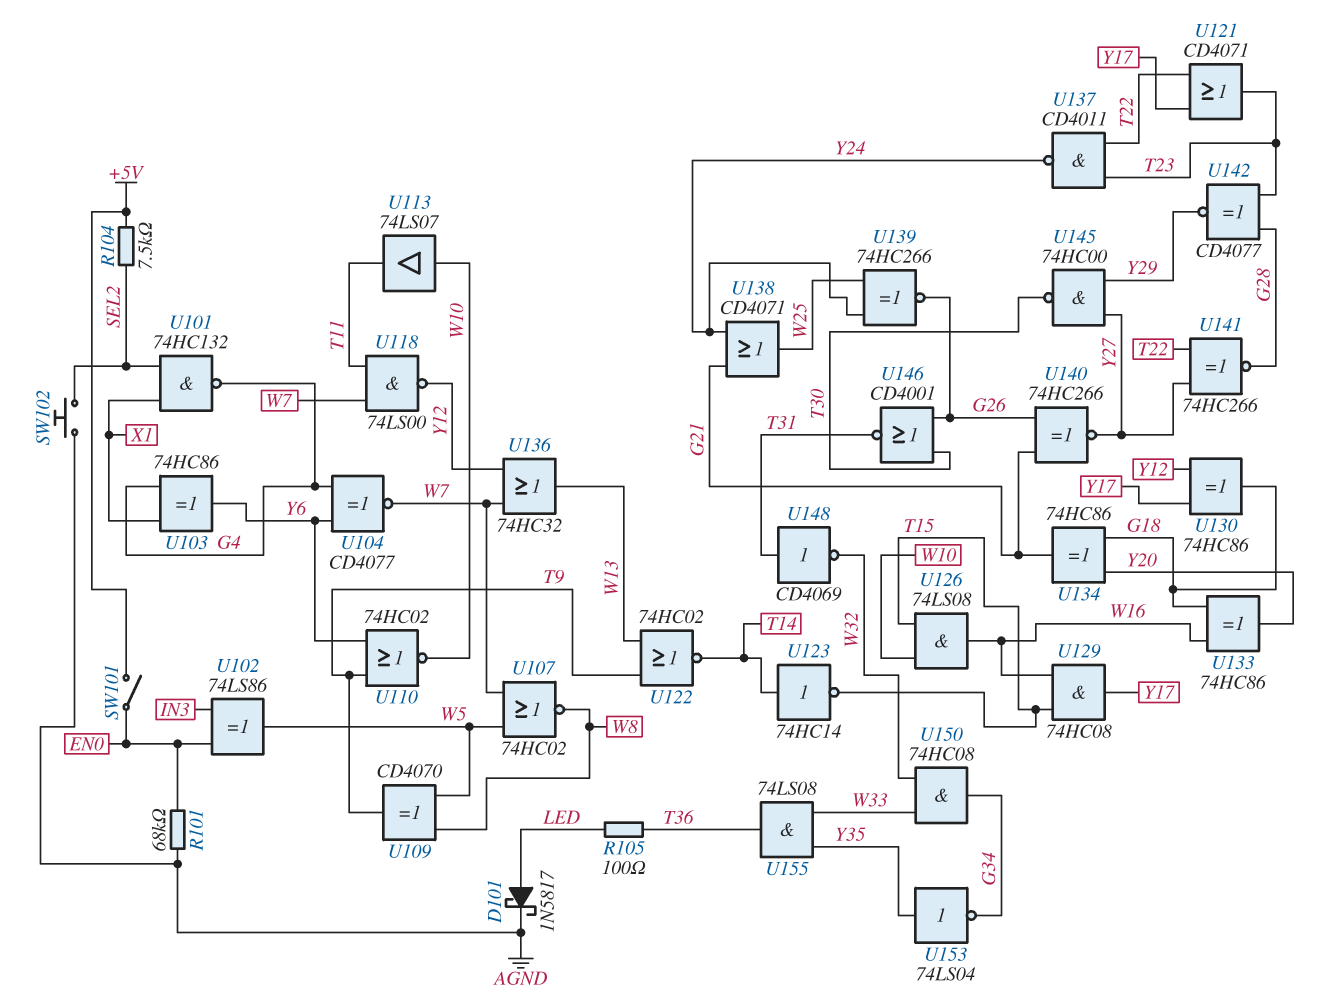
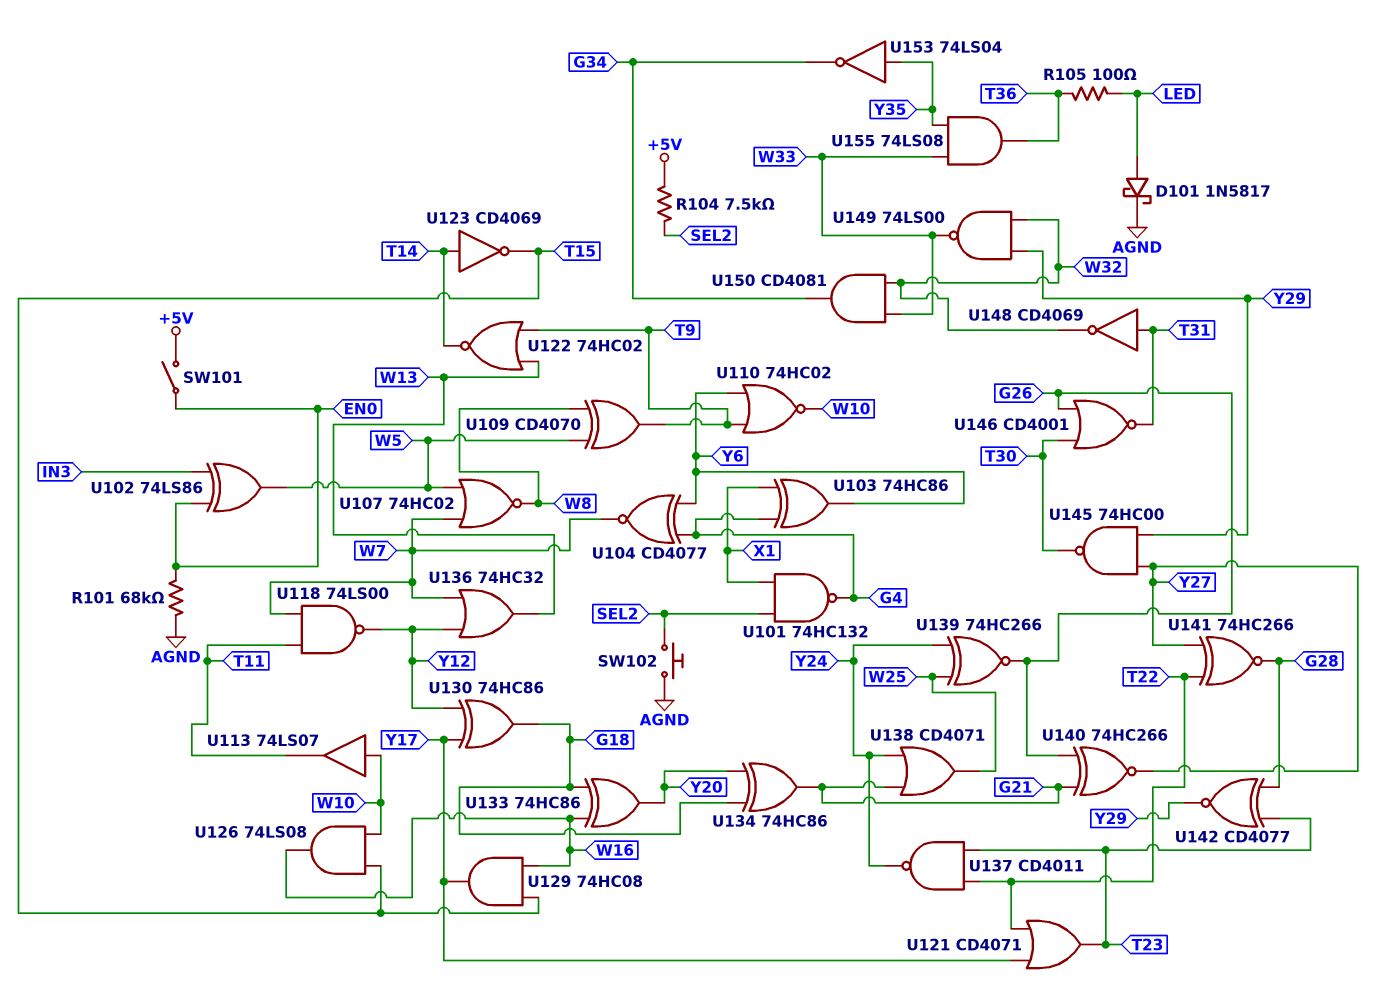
U123: NOT 74HC14 (in T14, out T15) -> NOT CD4069 (in T14, out T15)
U149: none -> NAND 74LS00 (in W32, in Y29, out W33)
U150: AND 74HC08 (in W32, in W33, out G34) -> AND CD4081 (in W32, in W33, out G34)

